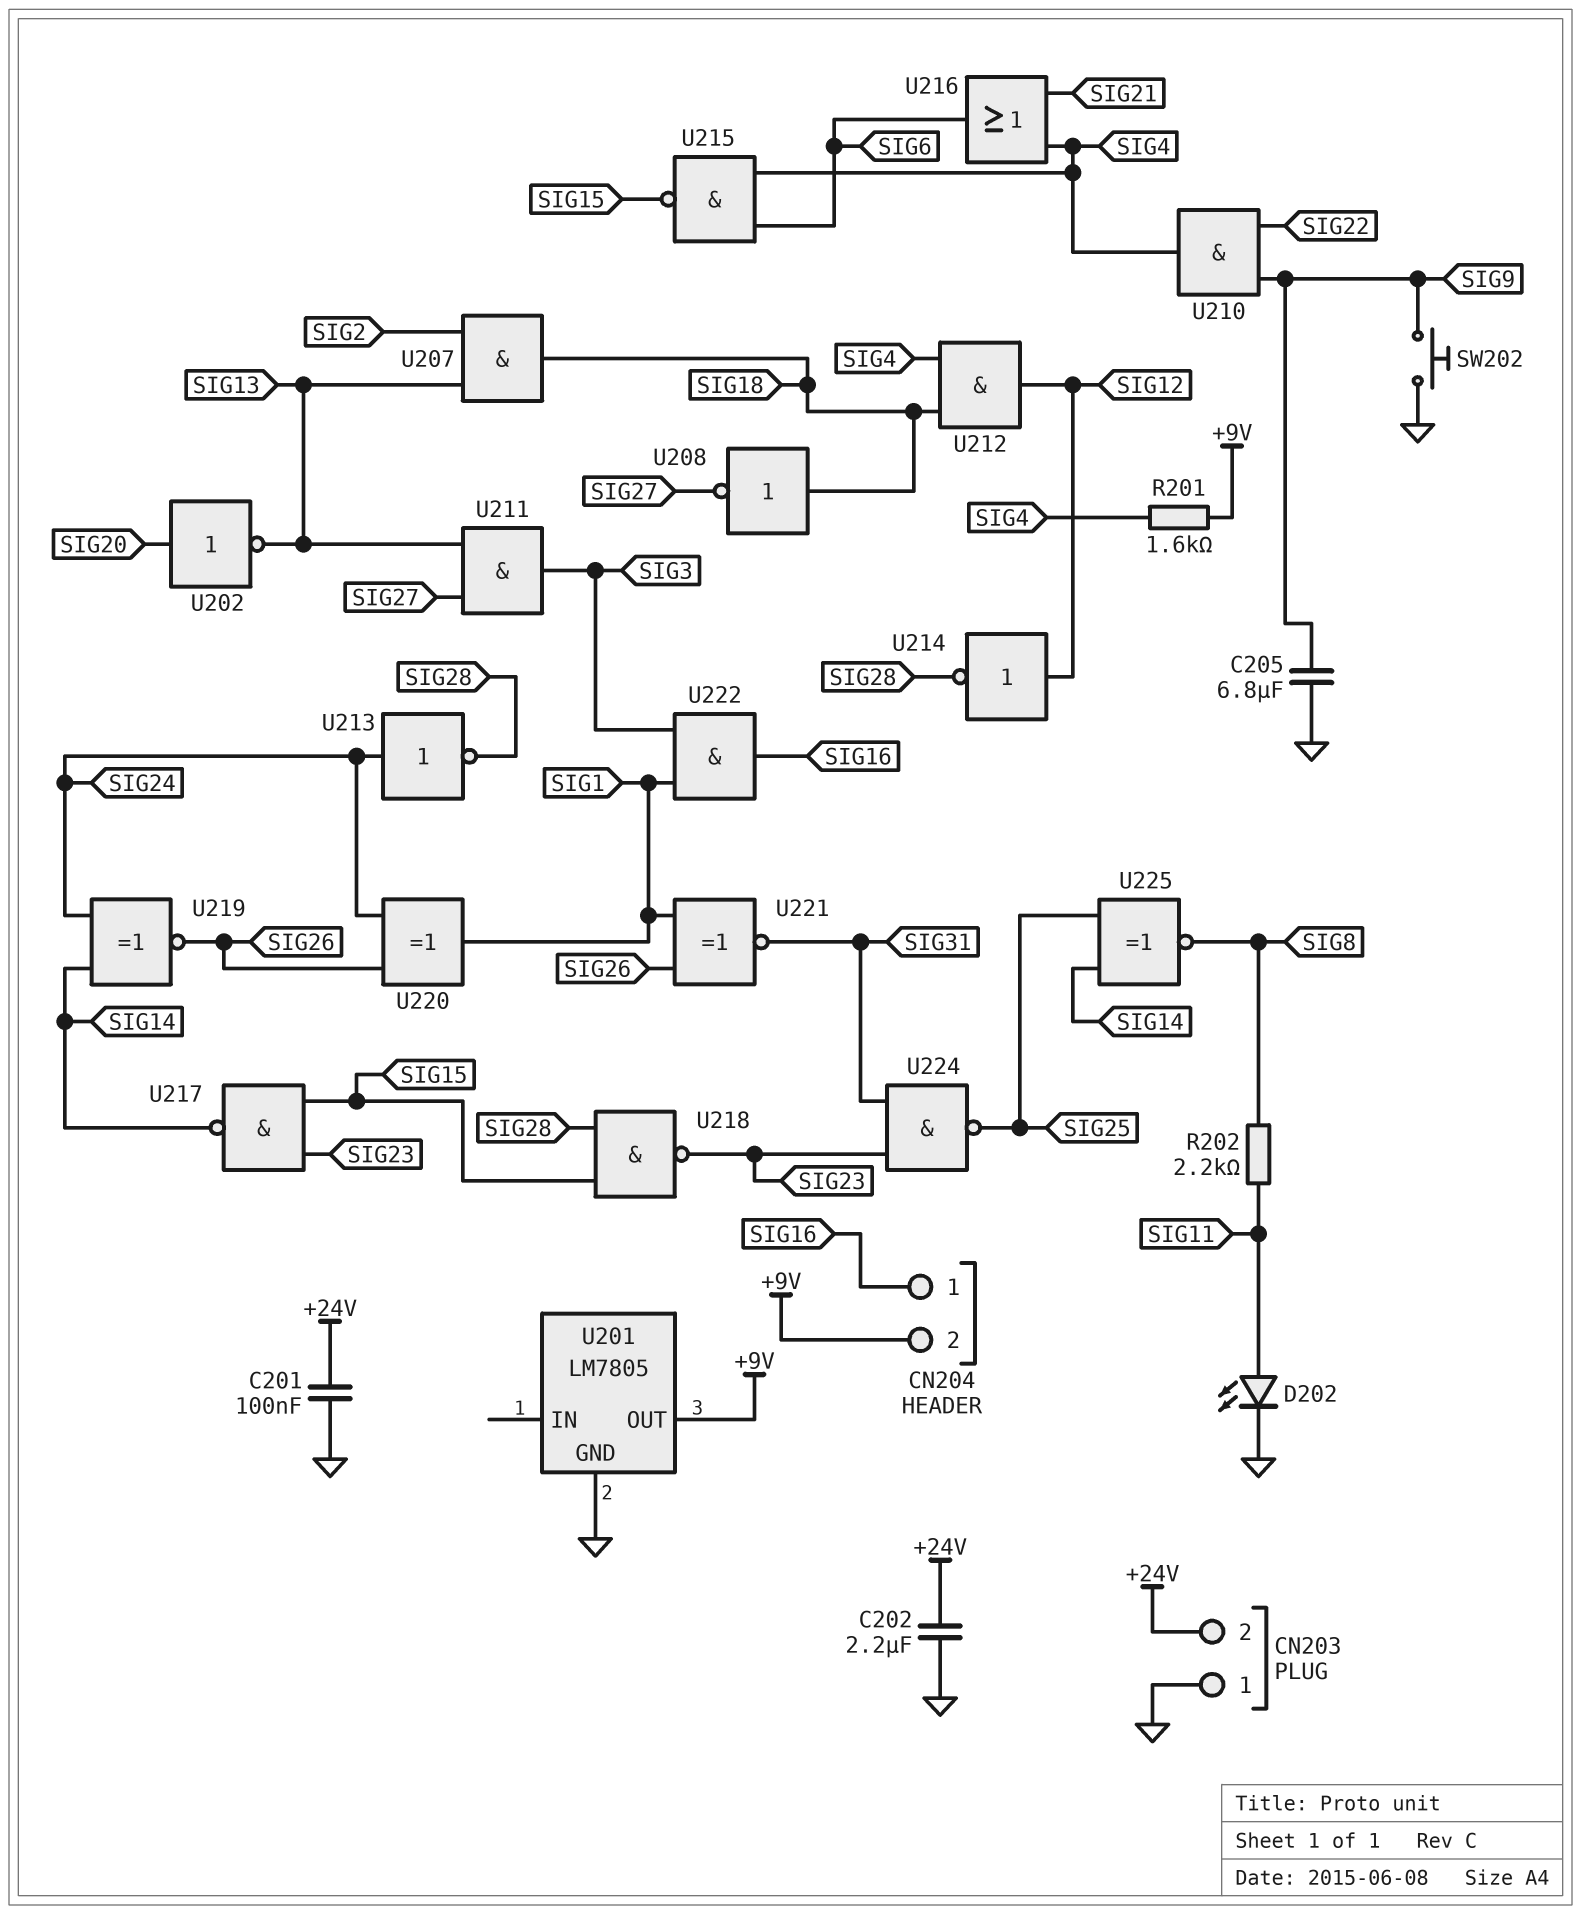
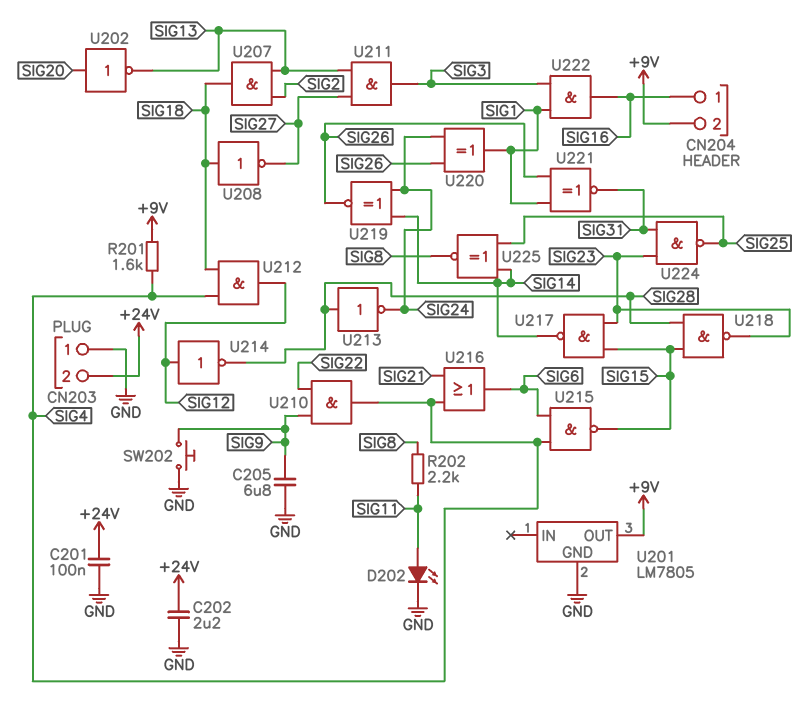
U213: NOT (in SIG24, out SIG28) -> NOT (in SIG28, out SIG24)

